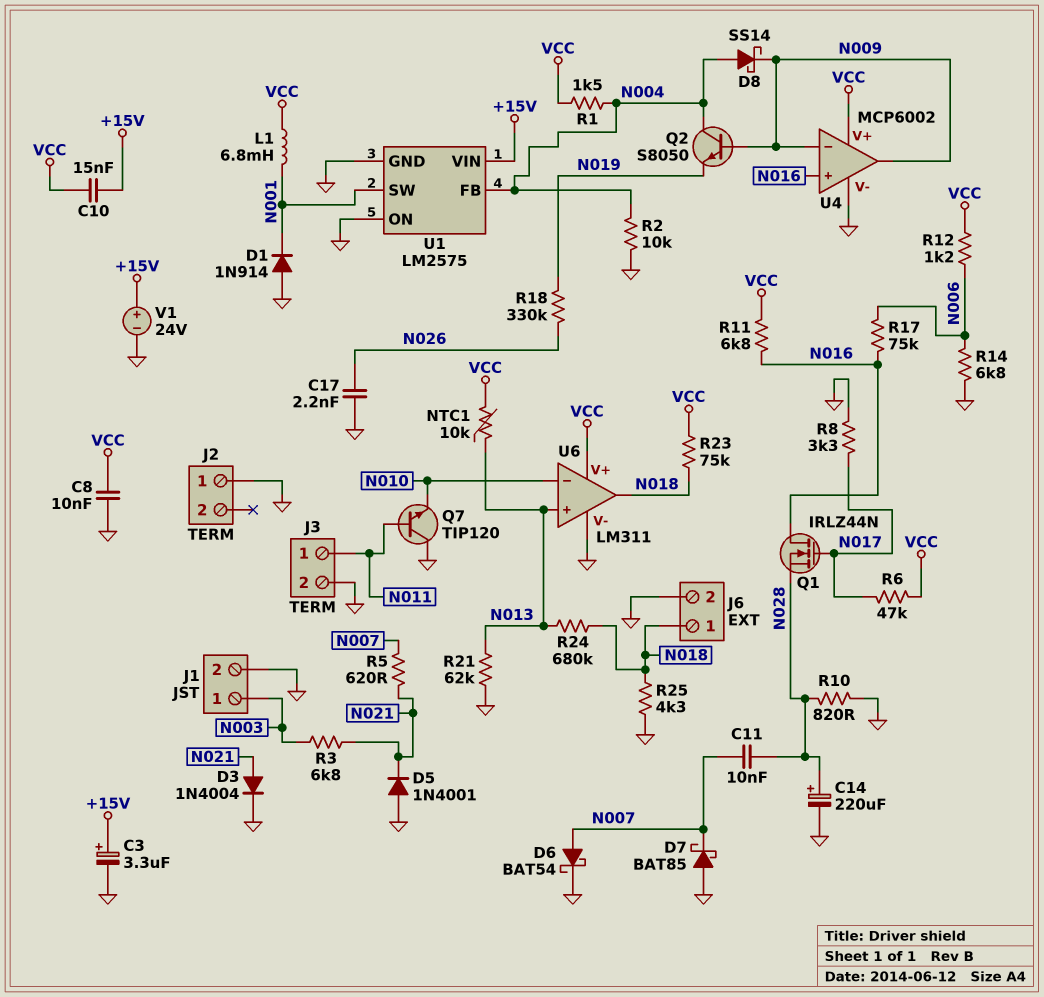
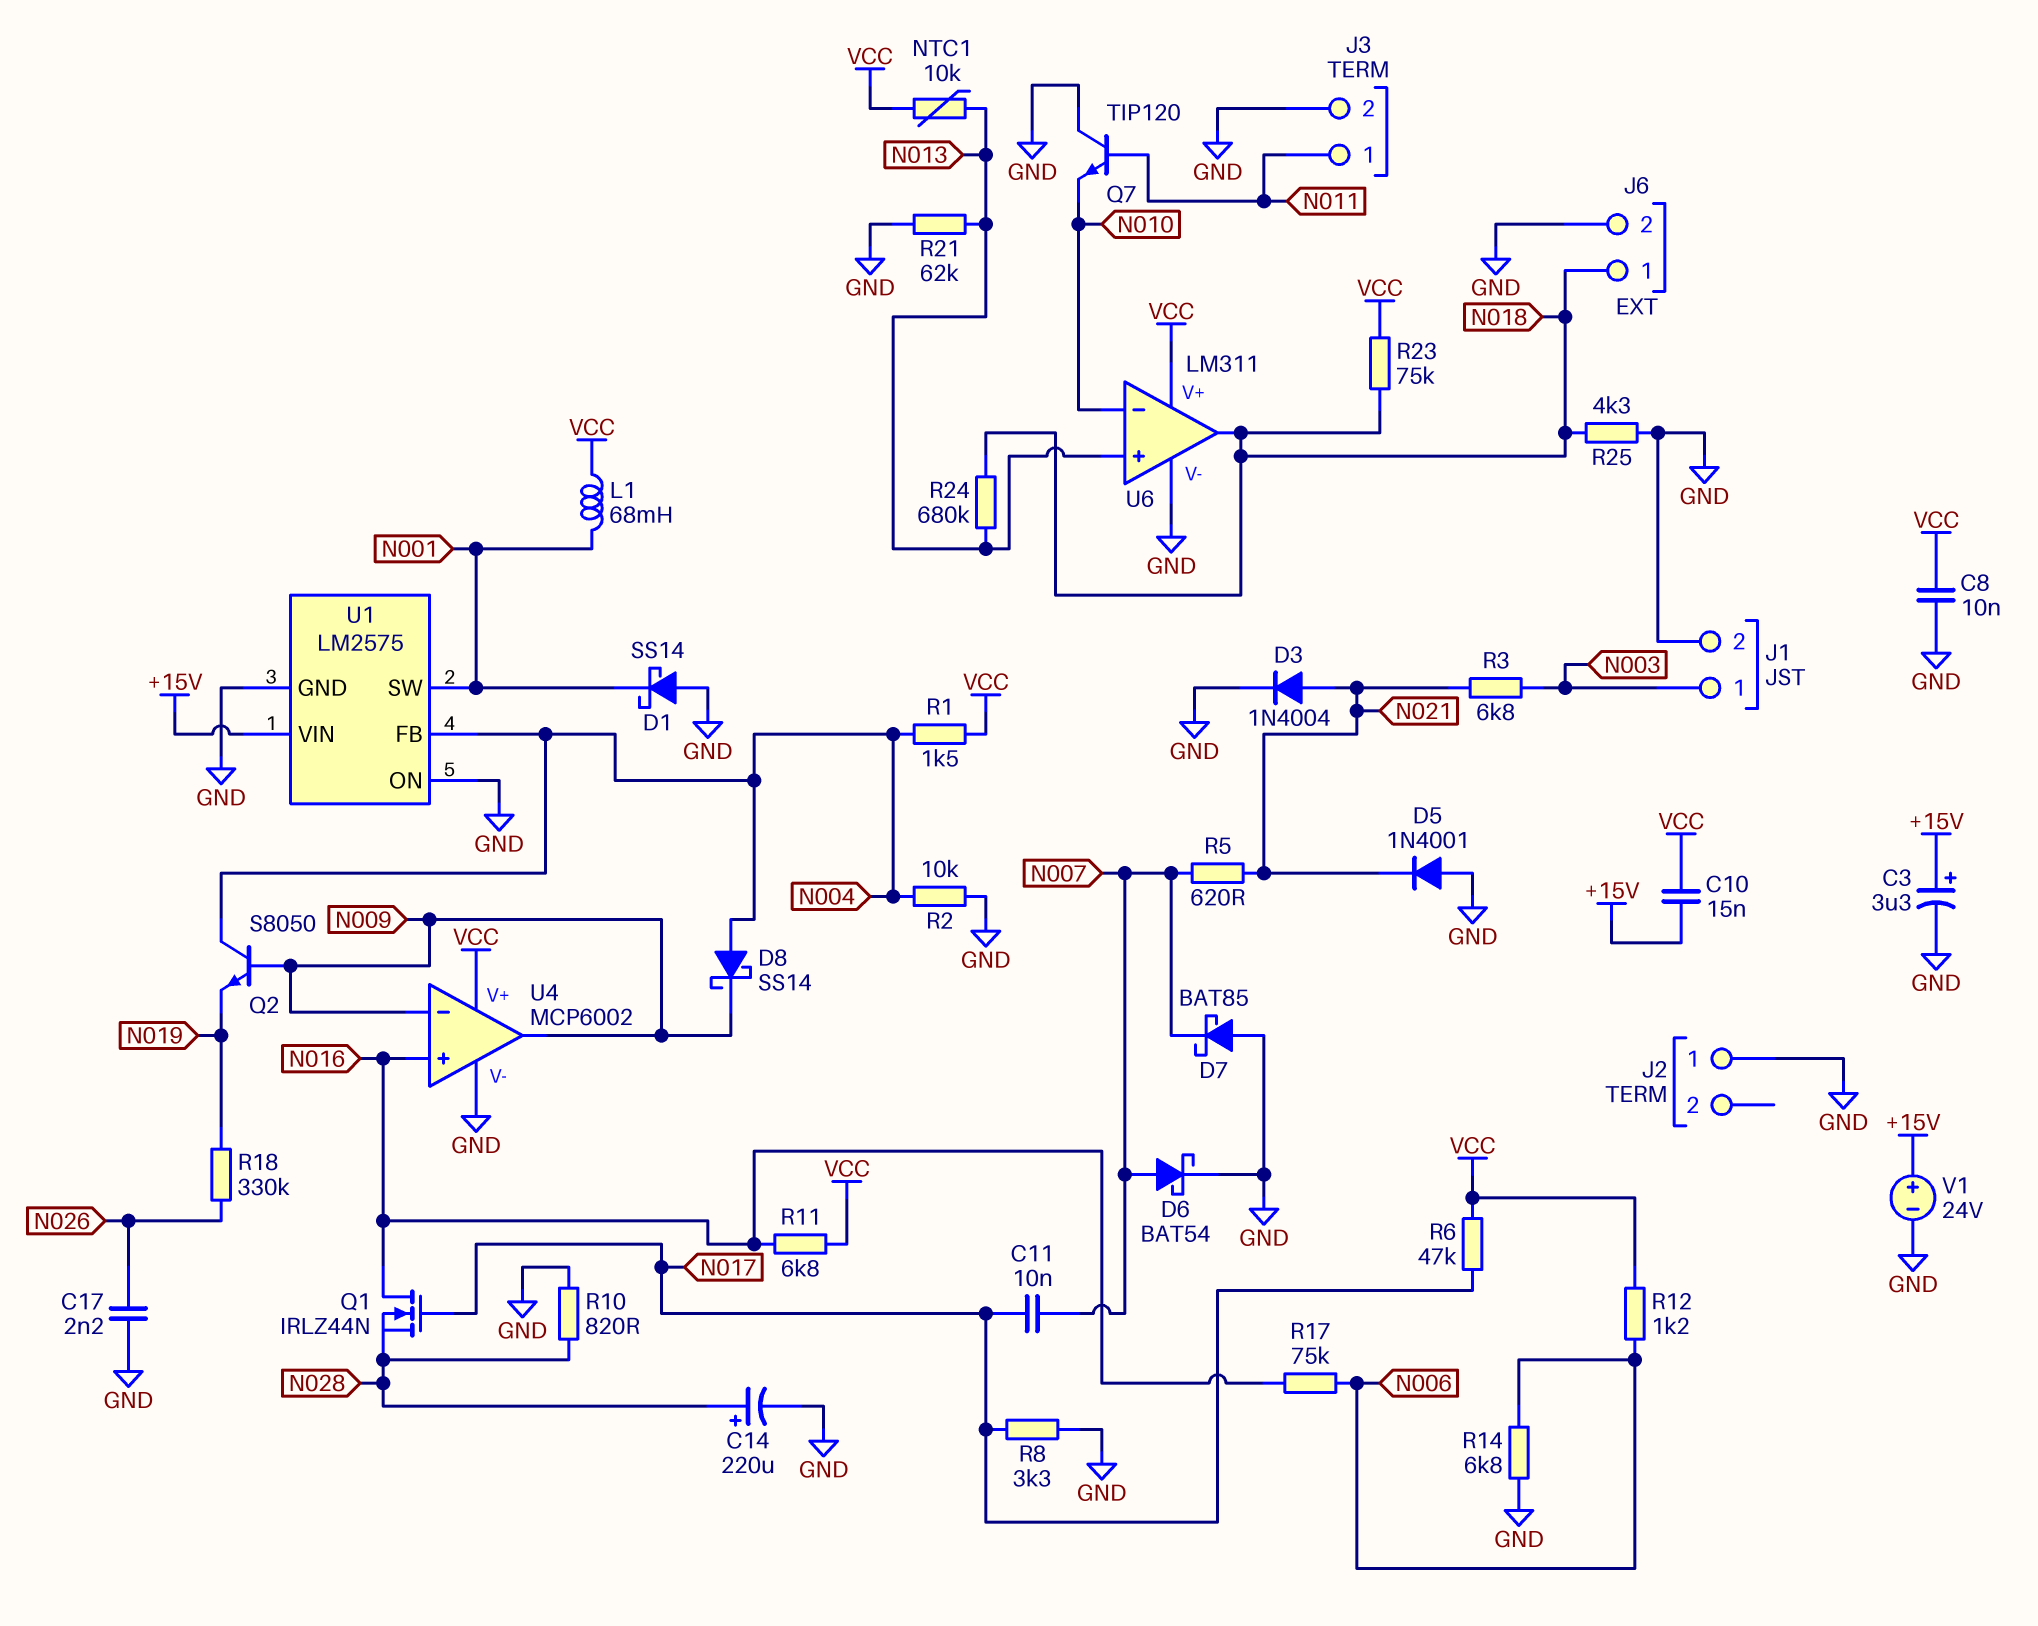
C11: 10nF (N007, N028) -> 10nF (N007, N017)
D1: diode 1N914 (A GND, K N001) -> schottky SS14 (A GND, K N001)
L1: 6.8mH (N001, VCC) -> 68mH (N001, VCC)

